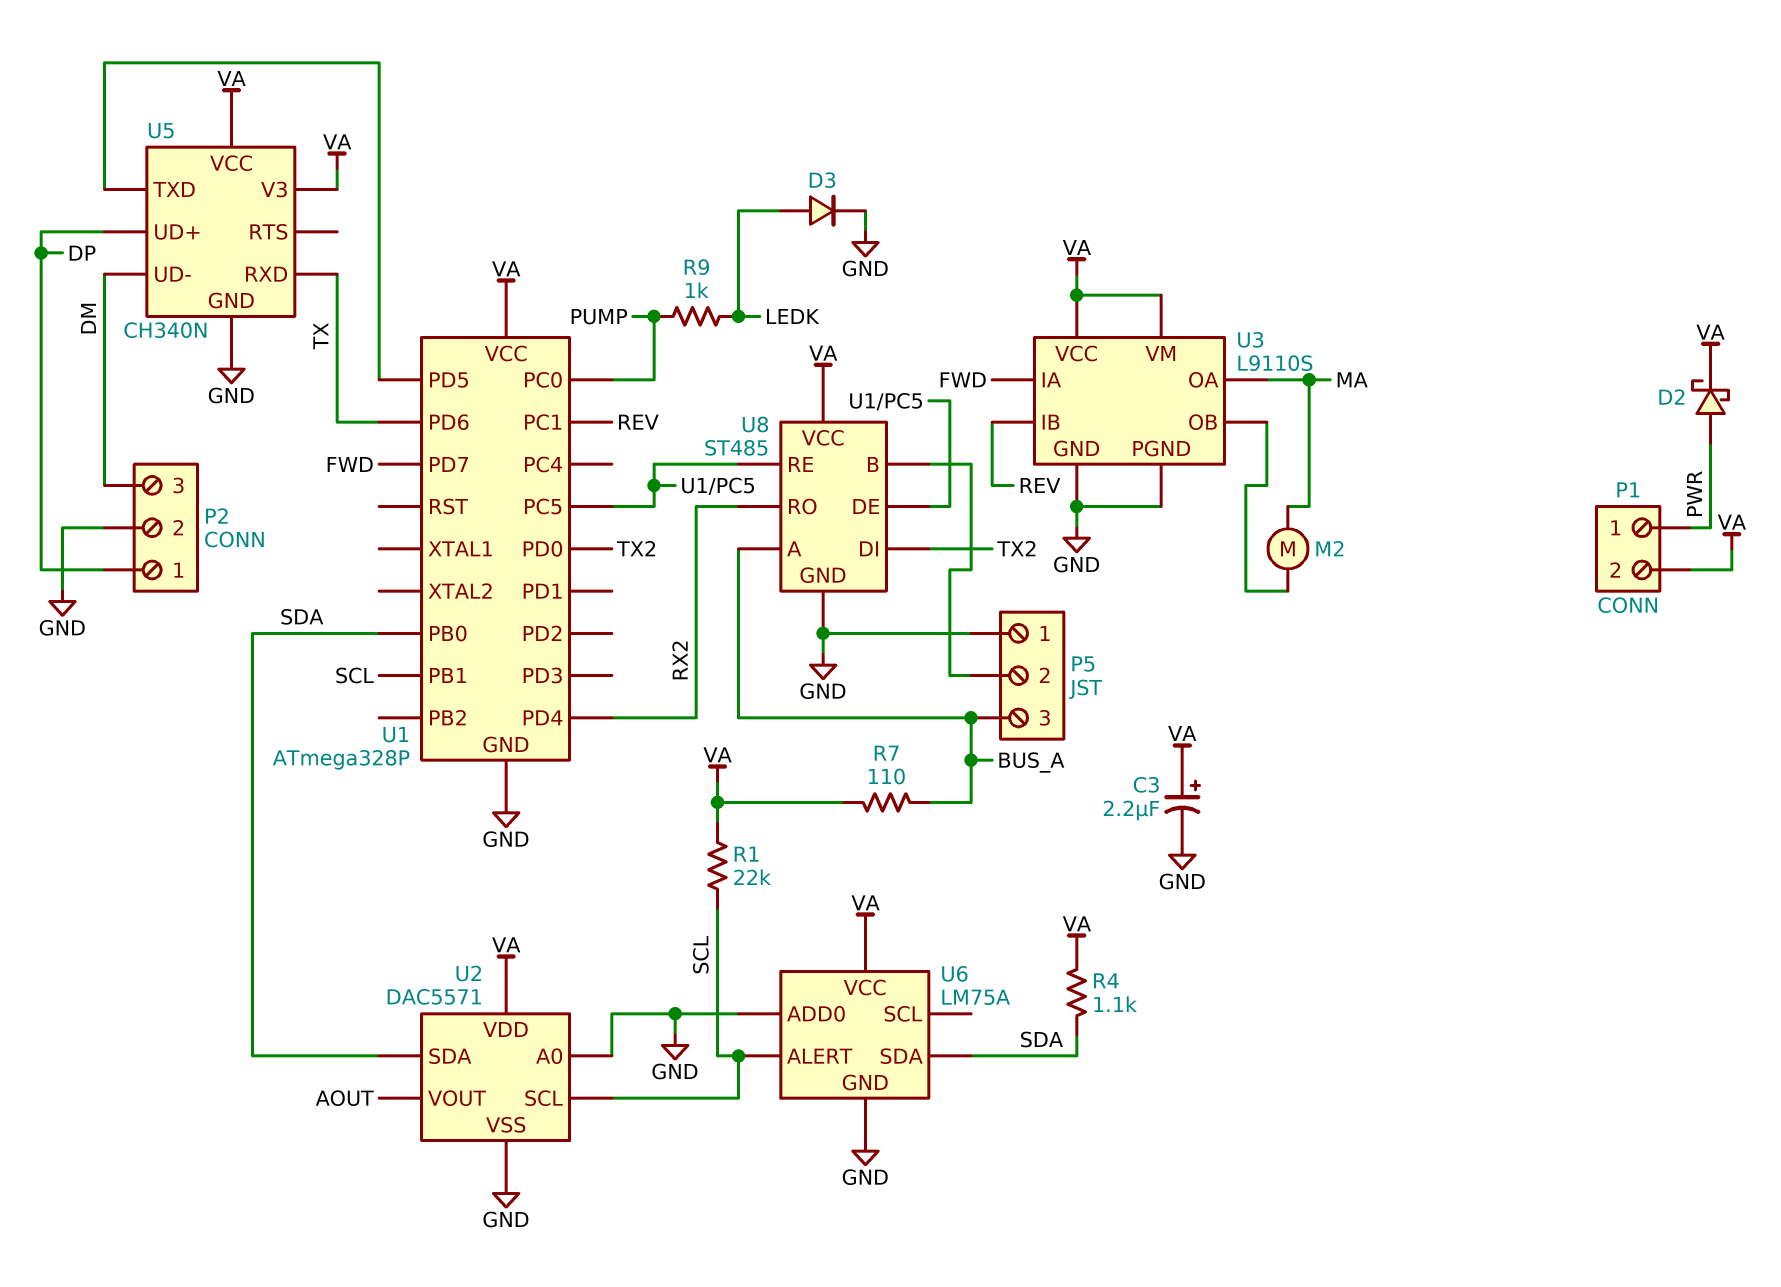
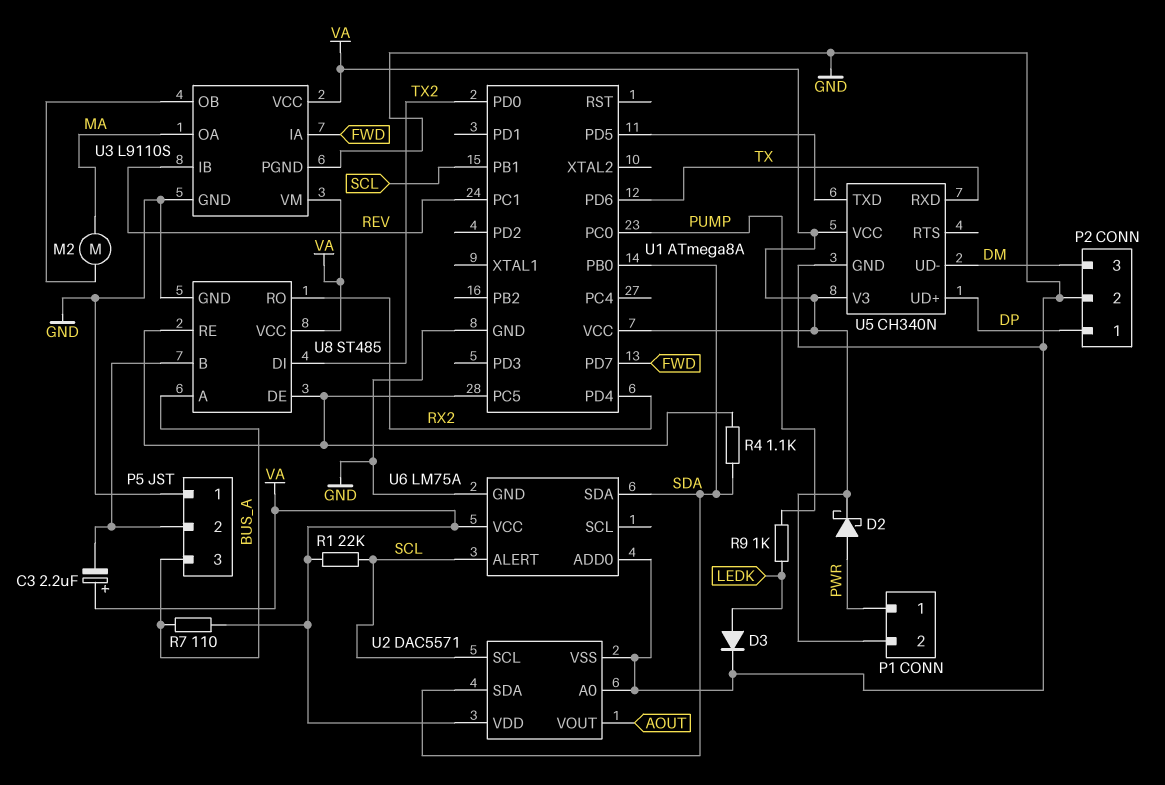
C3: 2.2uF (plus VA, minus GND) -> 2.2uF (plus VA, minus P5/2)
R4: 1.1k (SDA, VA) -> 1.1k (SDA, U1/PC5)
U1: ATmega328P -> ATmega8A

